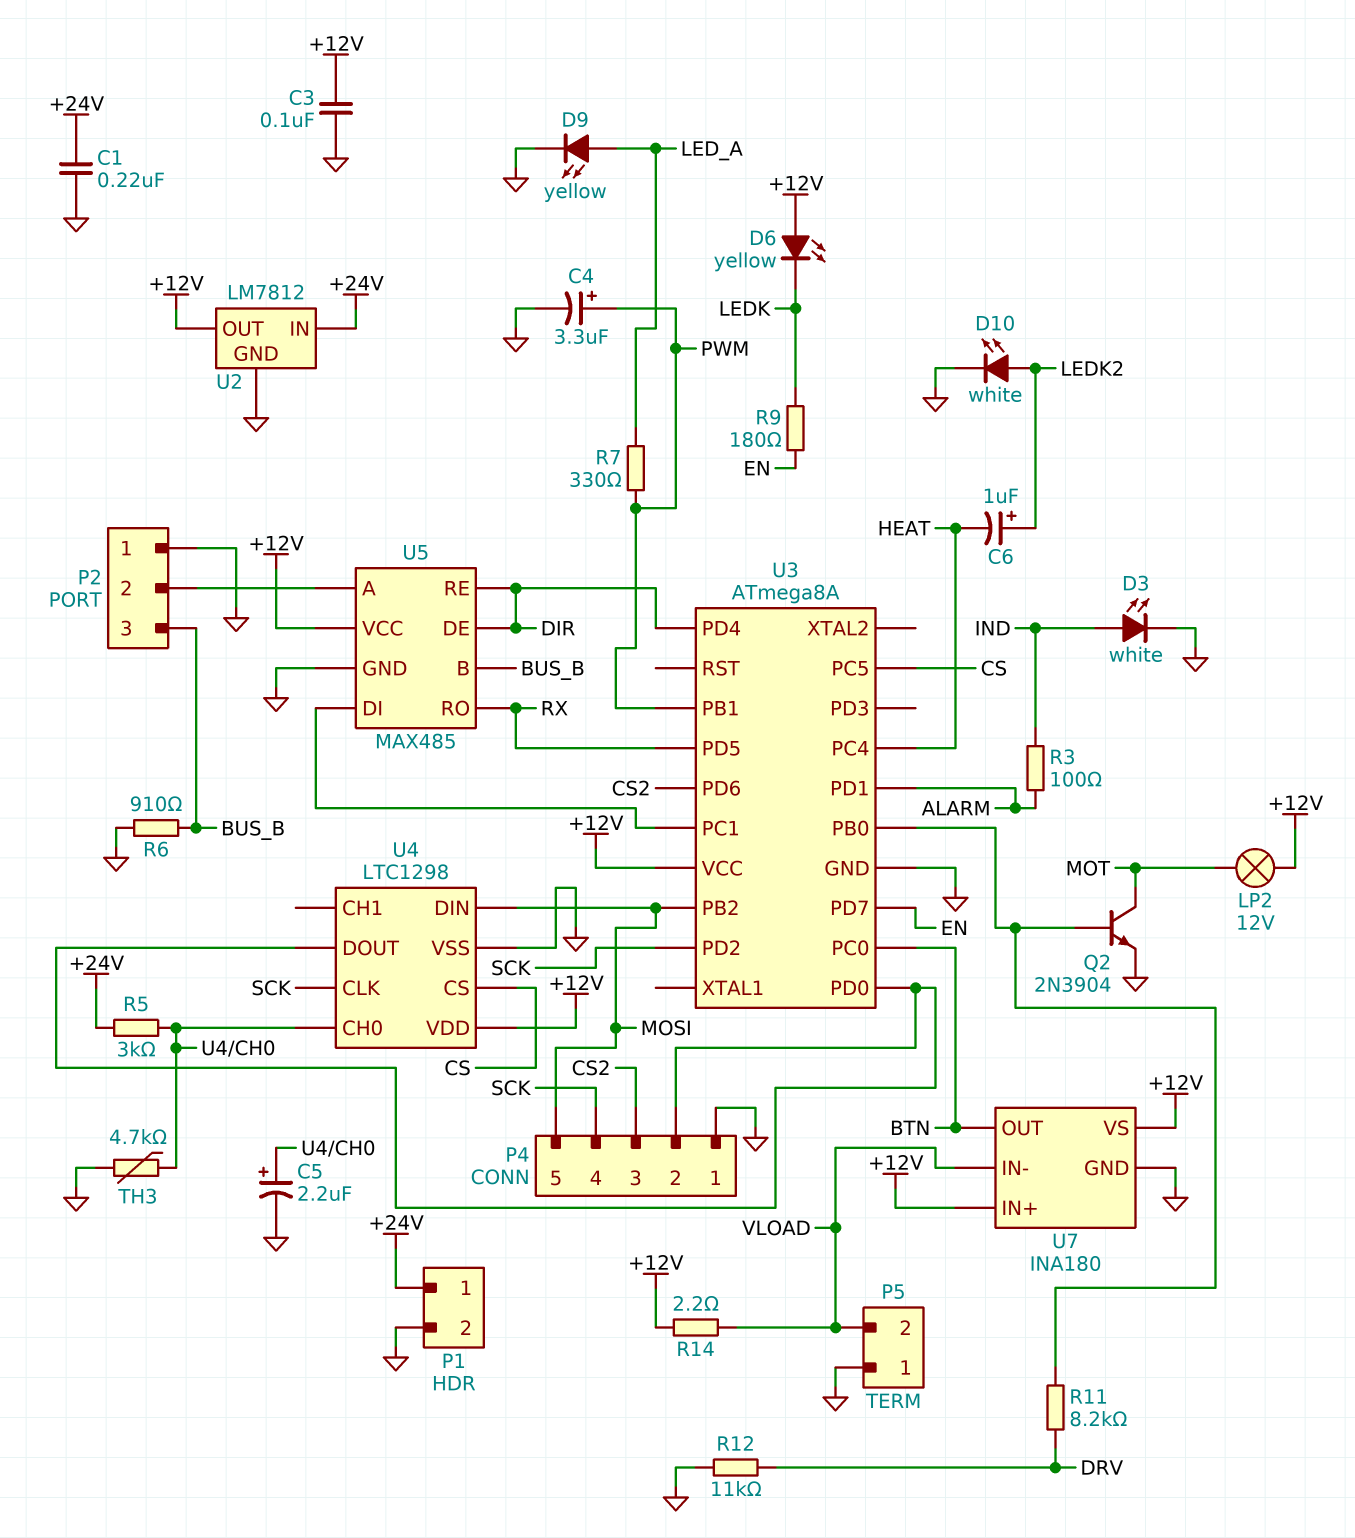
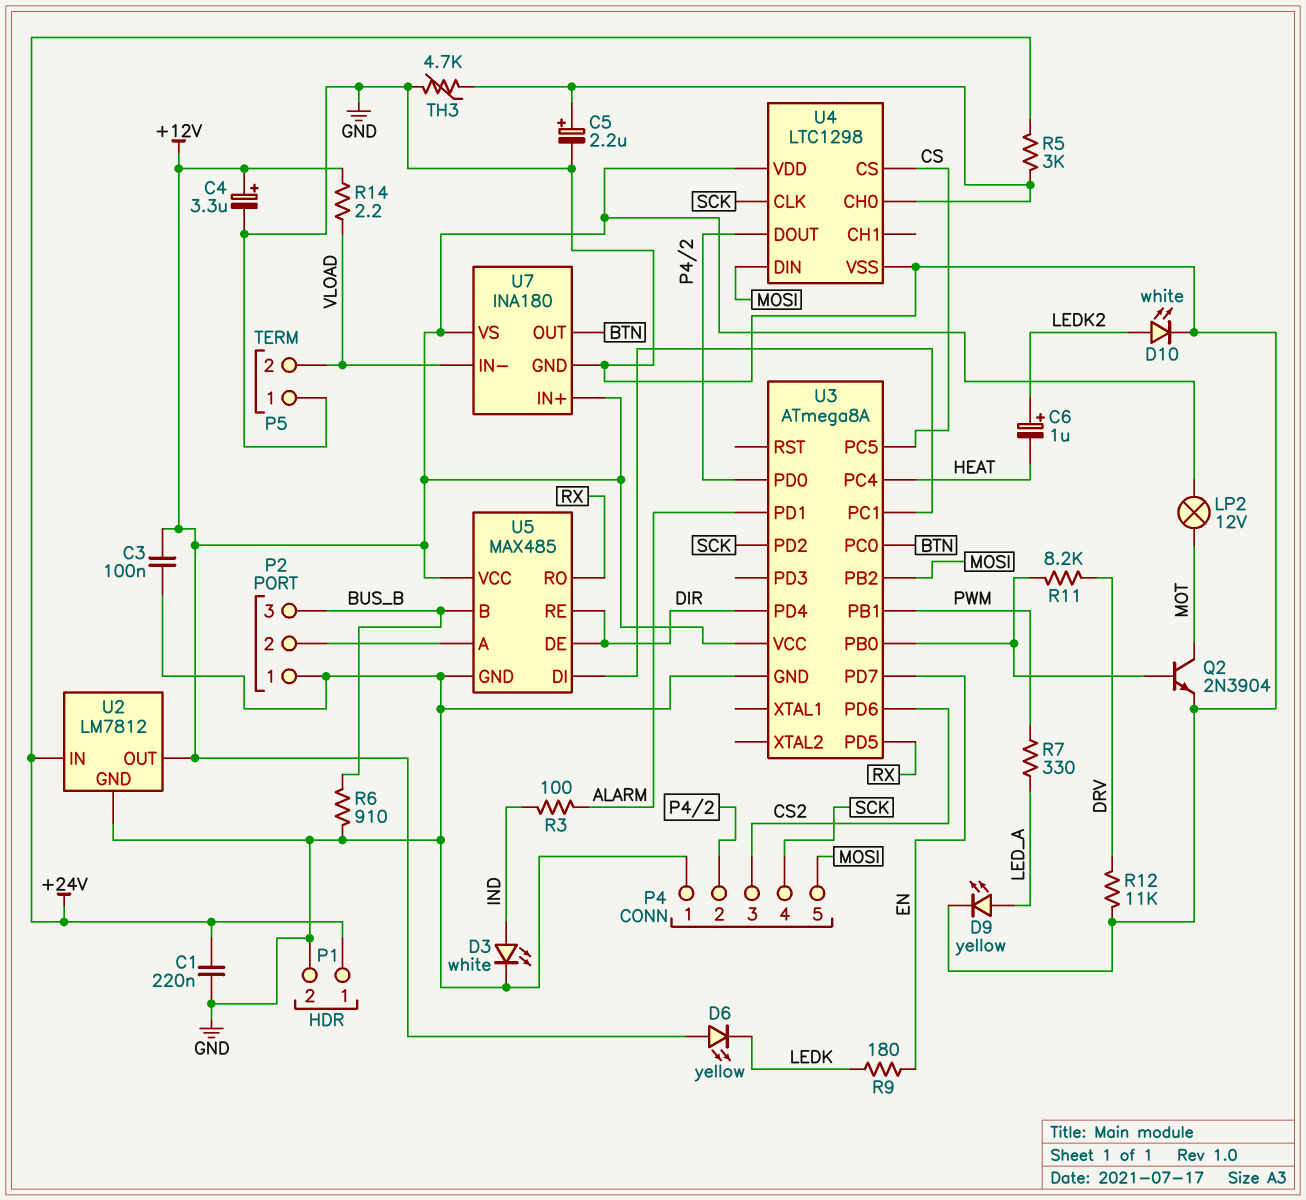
C4: 3.3uF (plus PWM, minus GND) -> 3.3uF (plus +12V, minus GND)

